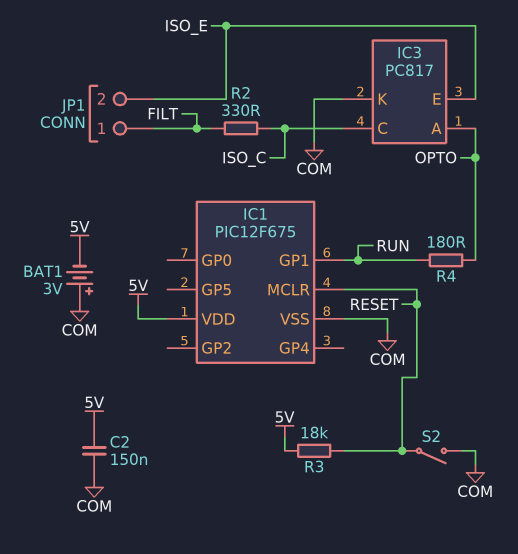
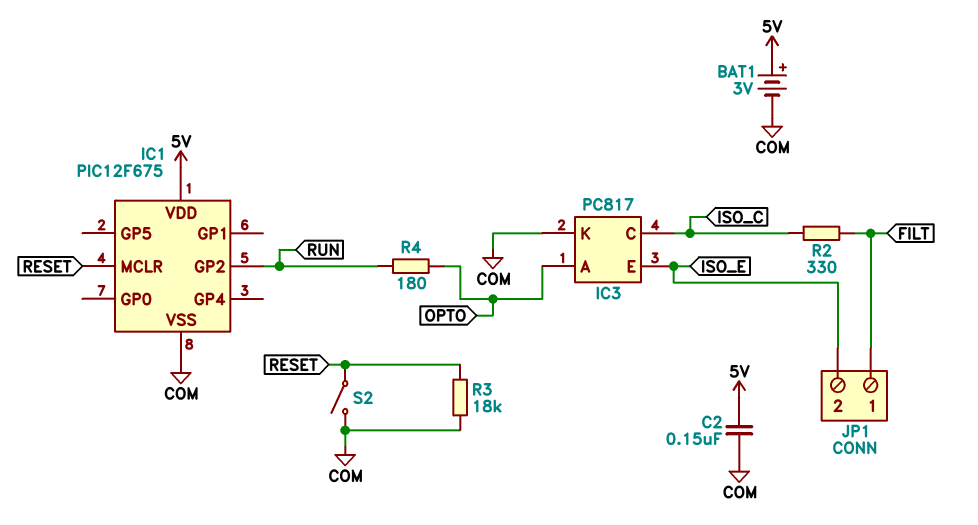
BAT1: 3V (plus COM, minus 5V) -> 3V (plus 5V, minus COM)
IC1 pin GP1: RUN -> none
IC1 pin GP2: none -> RUN
R3: 18k (5V, RESET) -> 18k (COM, RESET)

